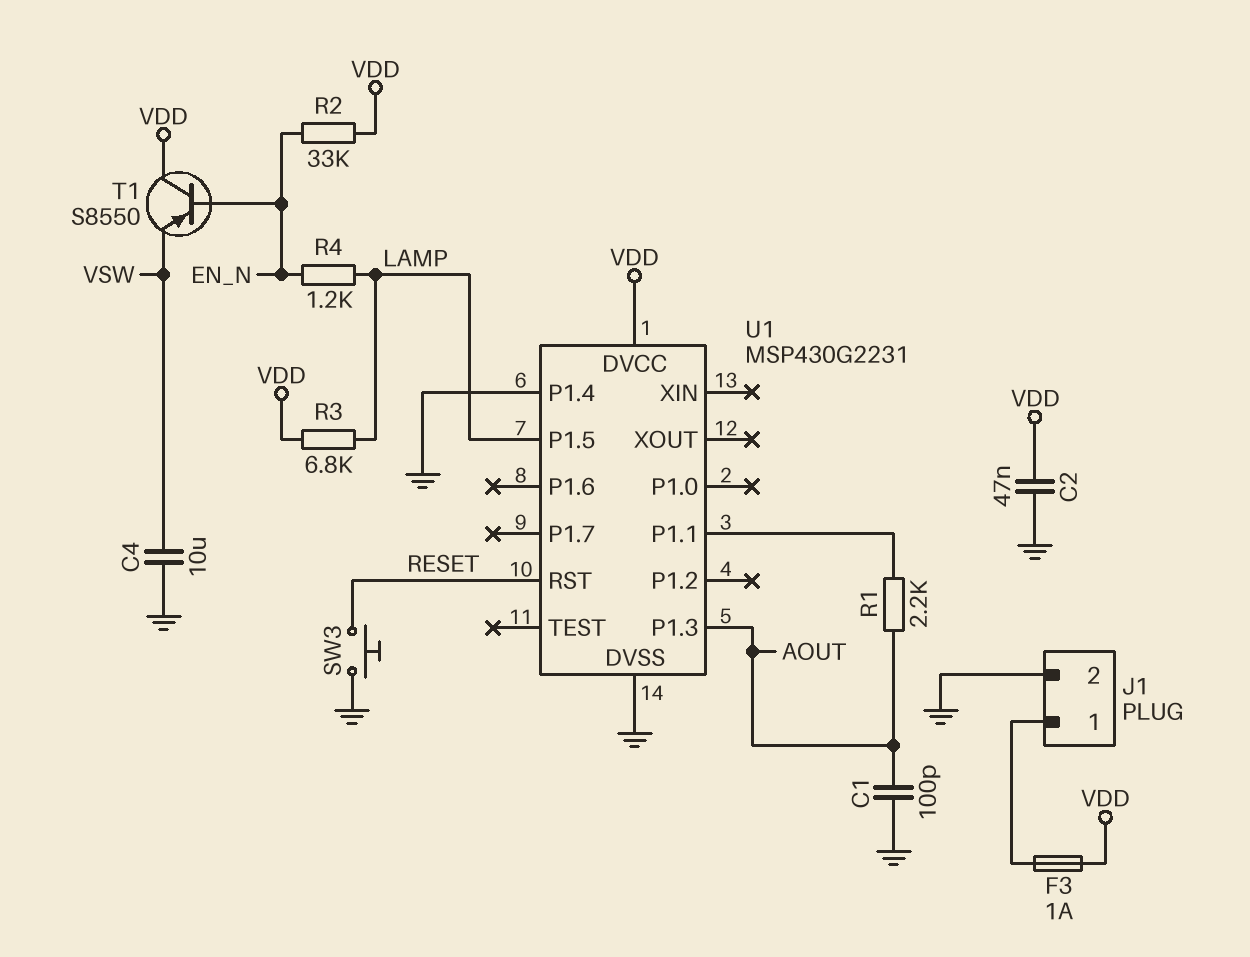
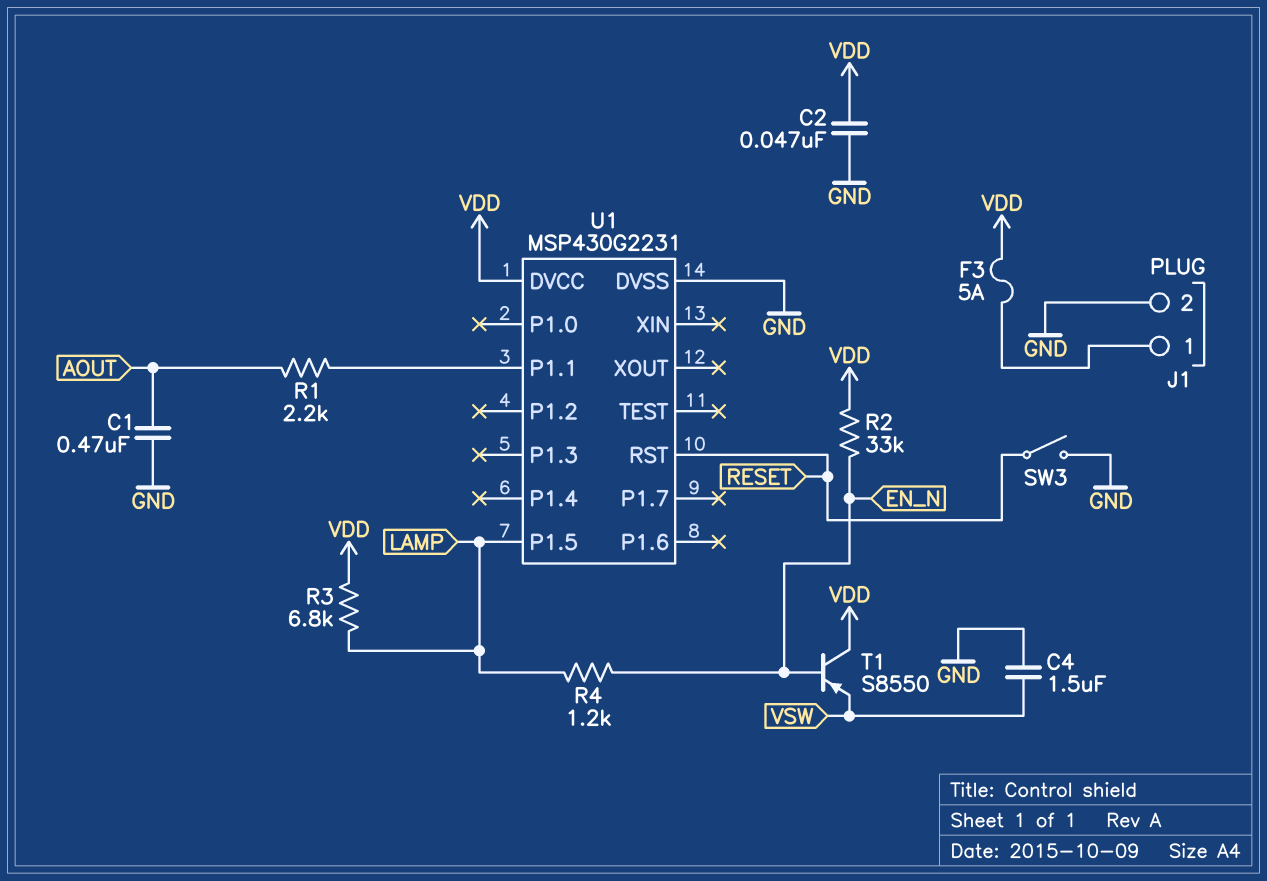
C1: 100pF (AOUT, GND) -> 470nF (AOUT, GND)
C4: 10uF (GND, VSW) -> 1.5uF (GND, VSW)
F3: 1A (J1/1, VDD) -> 5A (J1/1, VDD)
SW3: button (GND, RESET) -> switch (GND, RESET)
U1 pin P1.3: AOUT -> none
U1 pin P1.4: GND -> none

